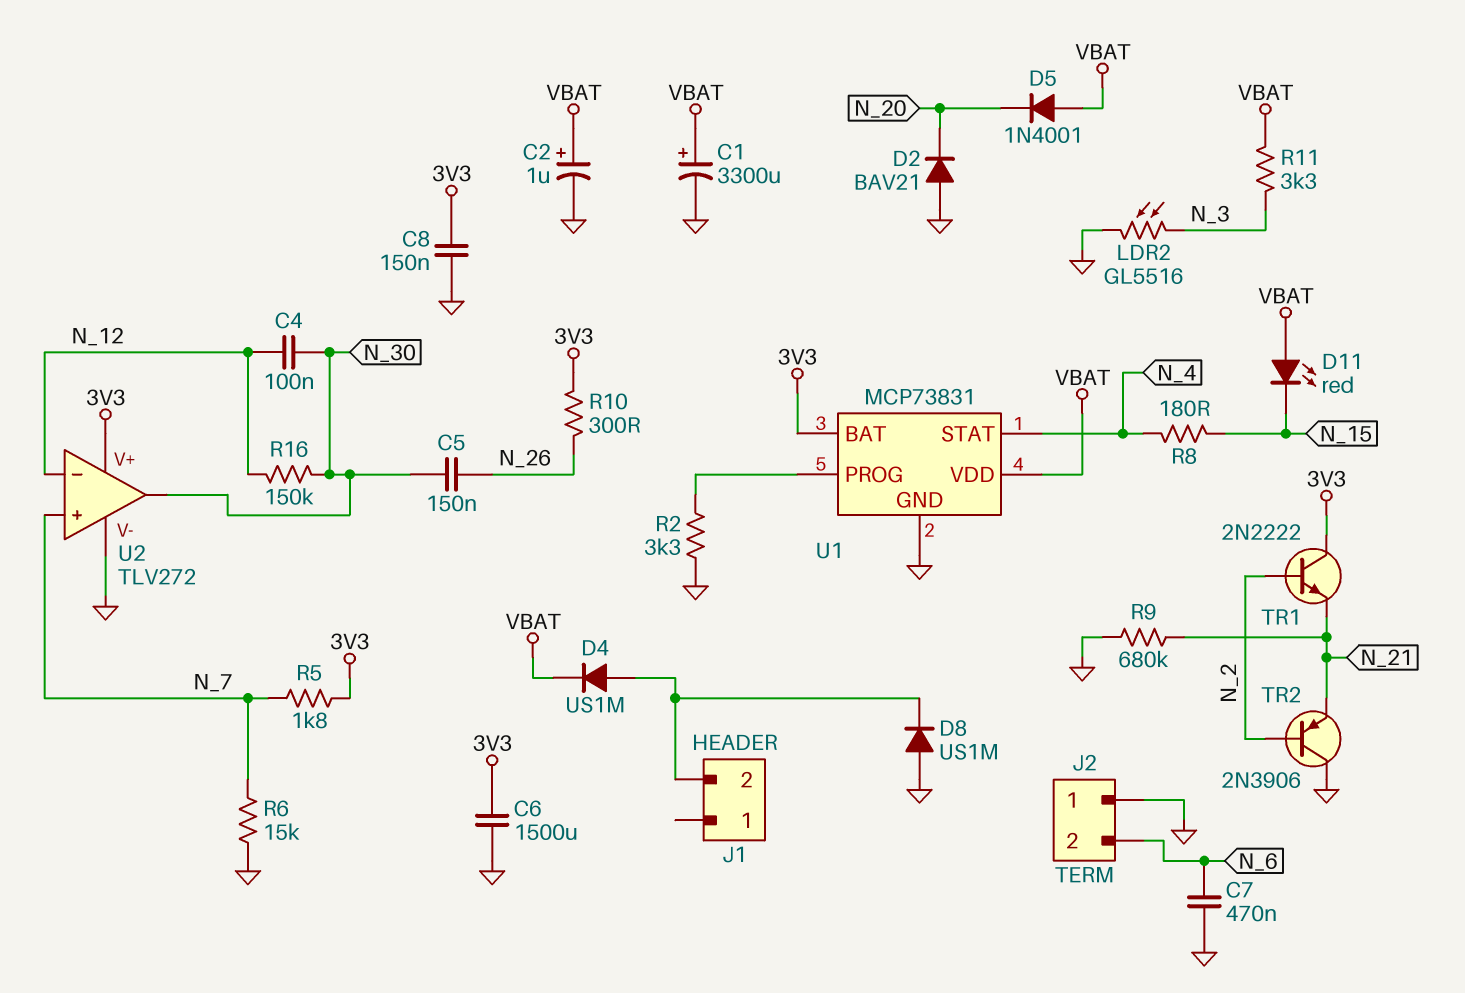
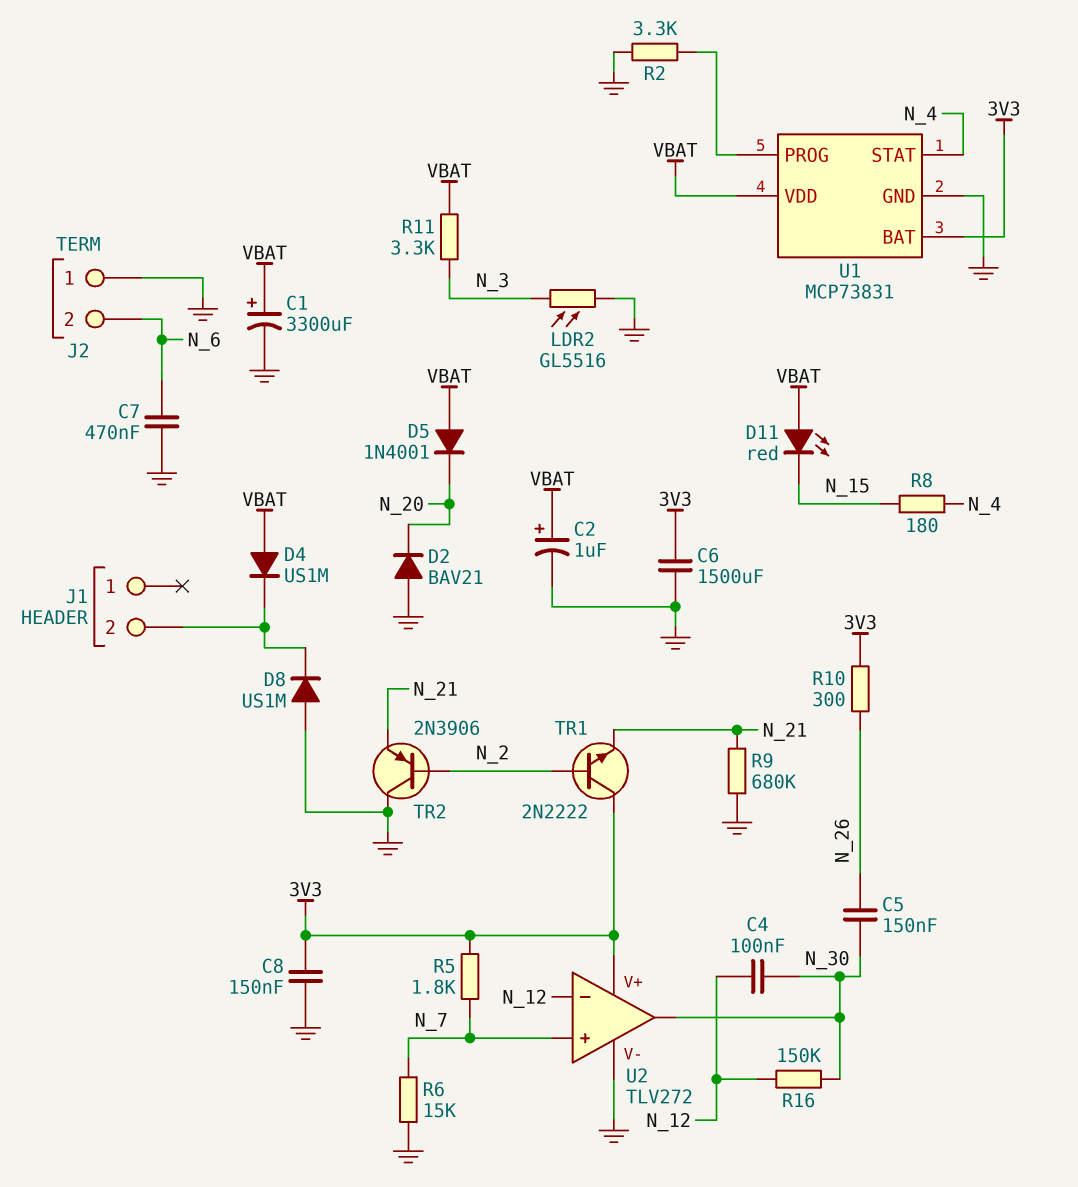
D4: diode US1M (A J1/2, K VBAT) -> diode US1M (A VBAT, K J1/2)

